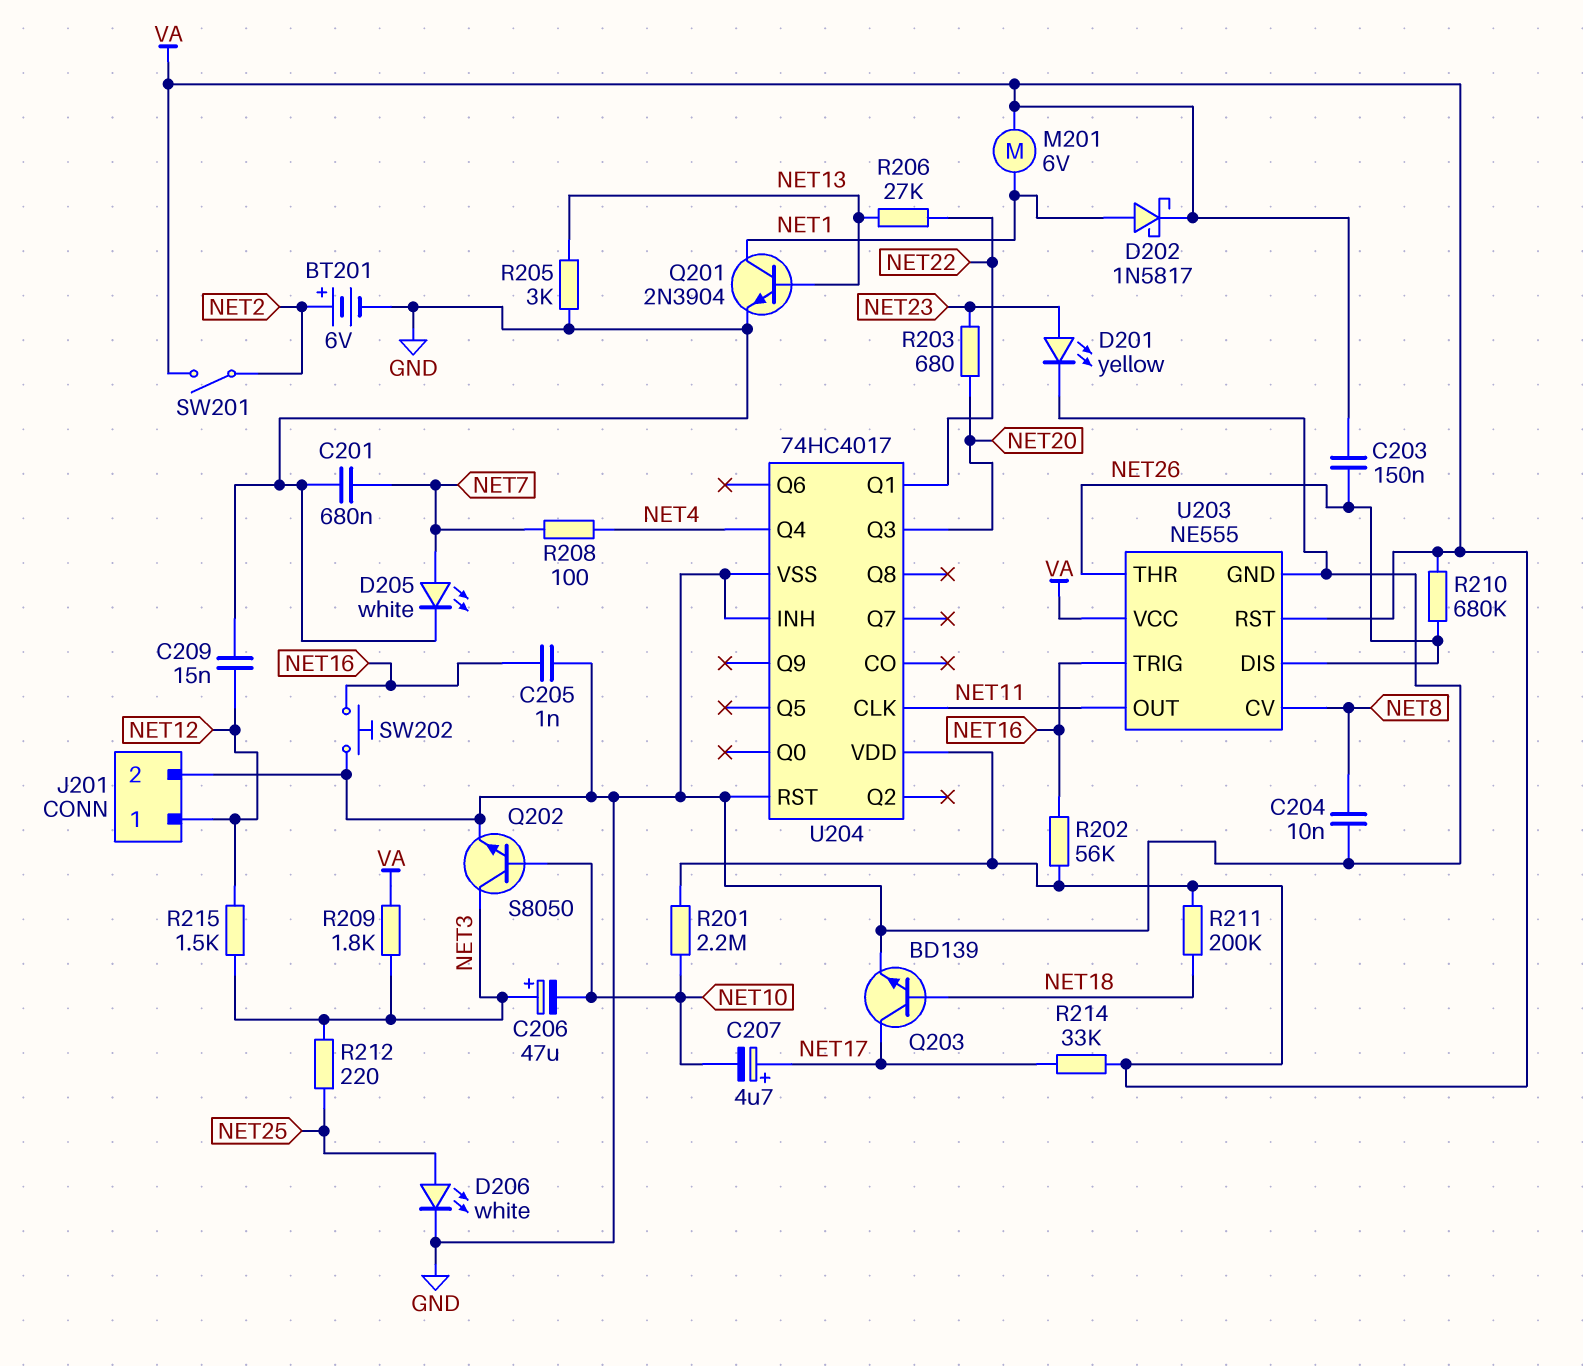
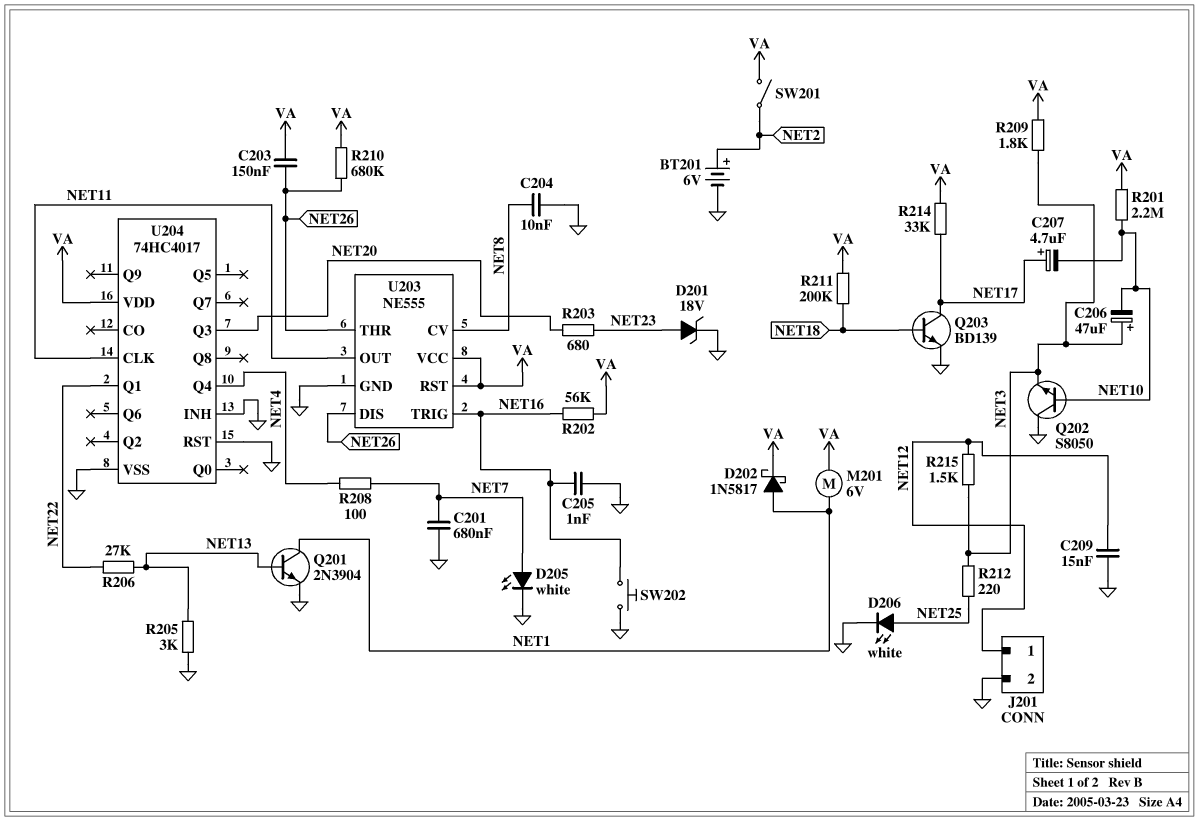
D201: LED yellow (A NET23, K GND) -> zener 18V (A NET23, K GND)
Q202: NPN S8050 (B NET10, C NET3, E GND) -> NPN S8050 (B NET10, C GND, E NET3)

